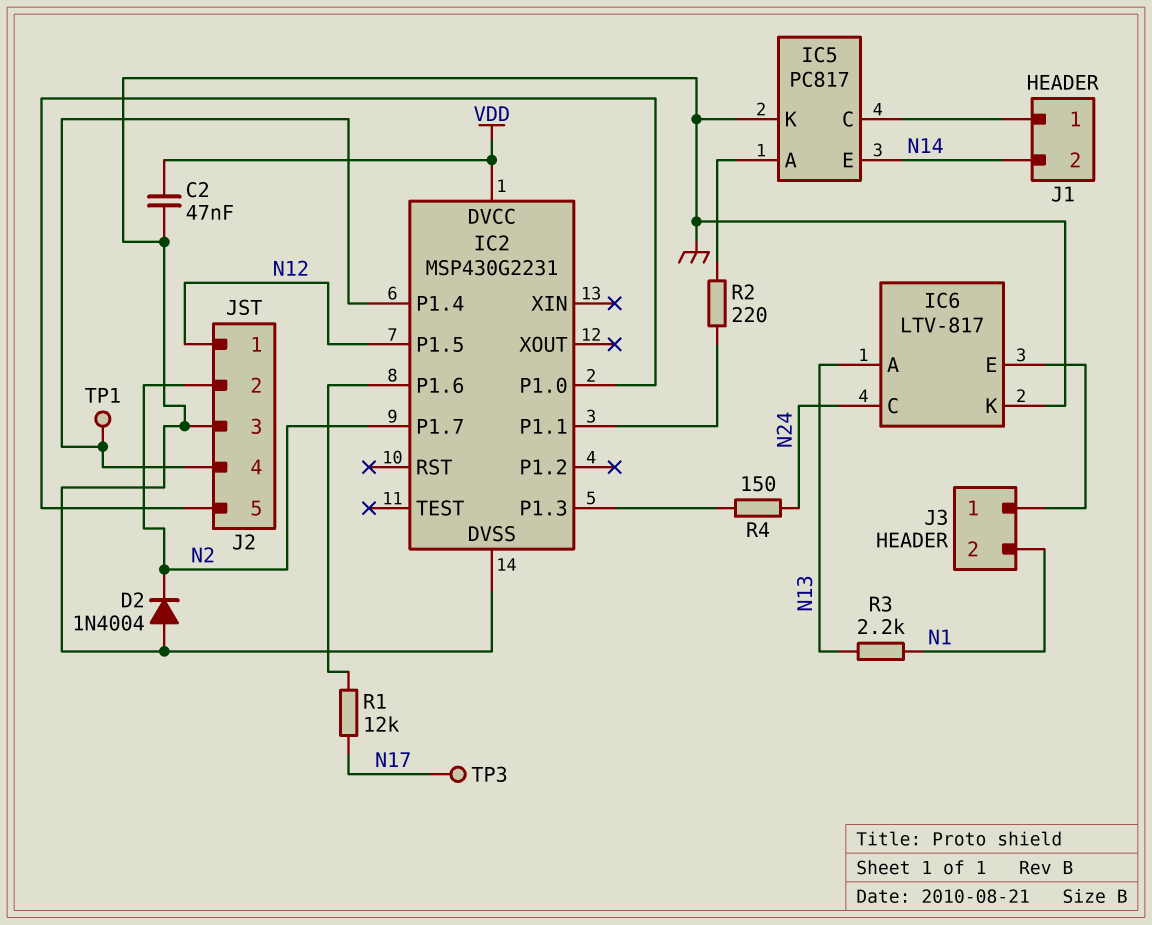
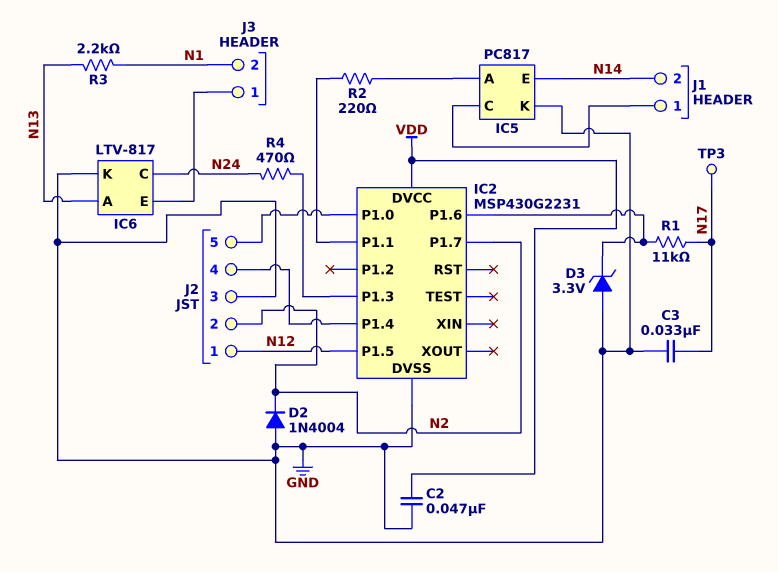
C3: none -> 33nF (GND, N17)
D3: none -> zener 3.3V (A GND, K IC2/P1.6)
R1: 12k (IC2/P1.6, N17) -> 11k (IC2/P1.6, N17)
R4: 150 (IC2/P1.3, N24) -> 470 (IC2/P1.3, N24)
TP1: test point (IC2/P1.4) -> none

